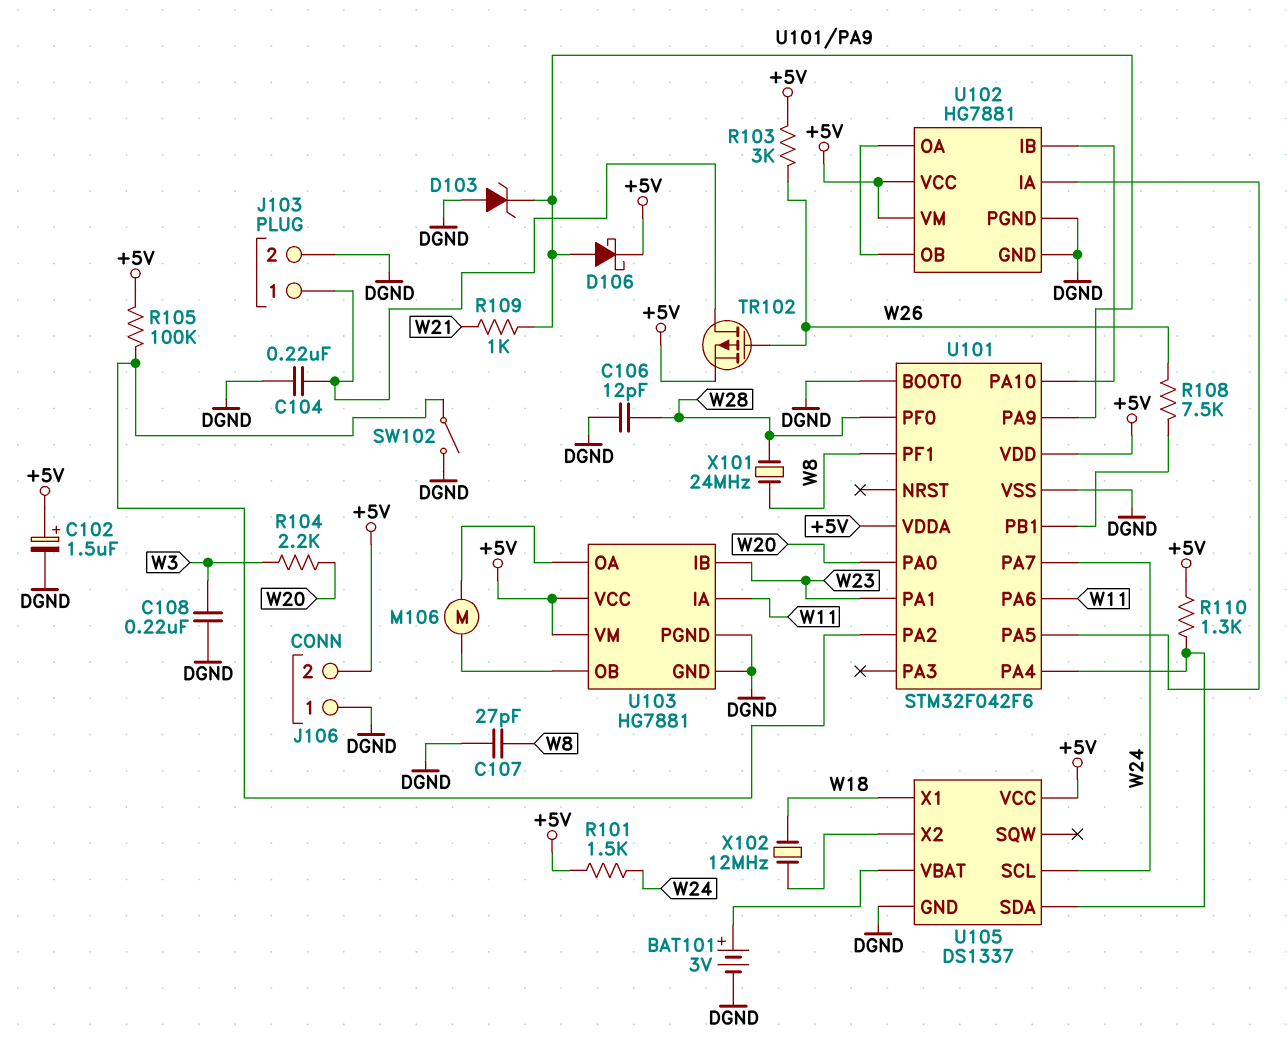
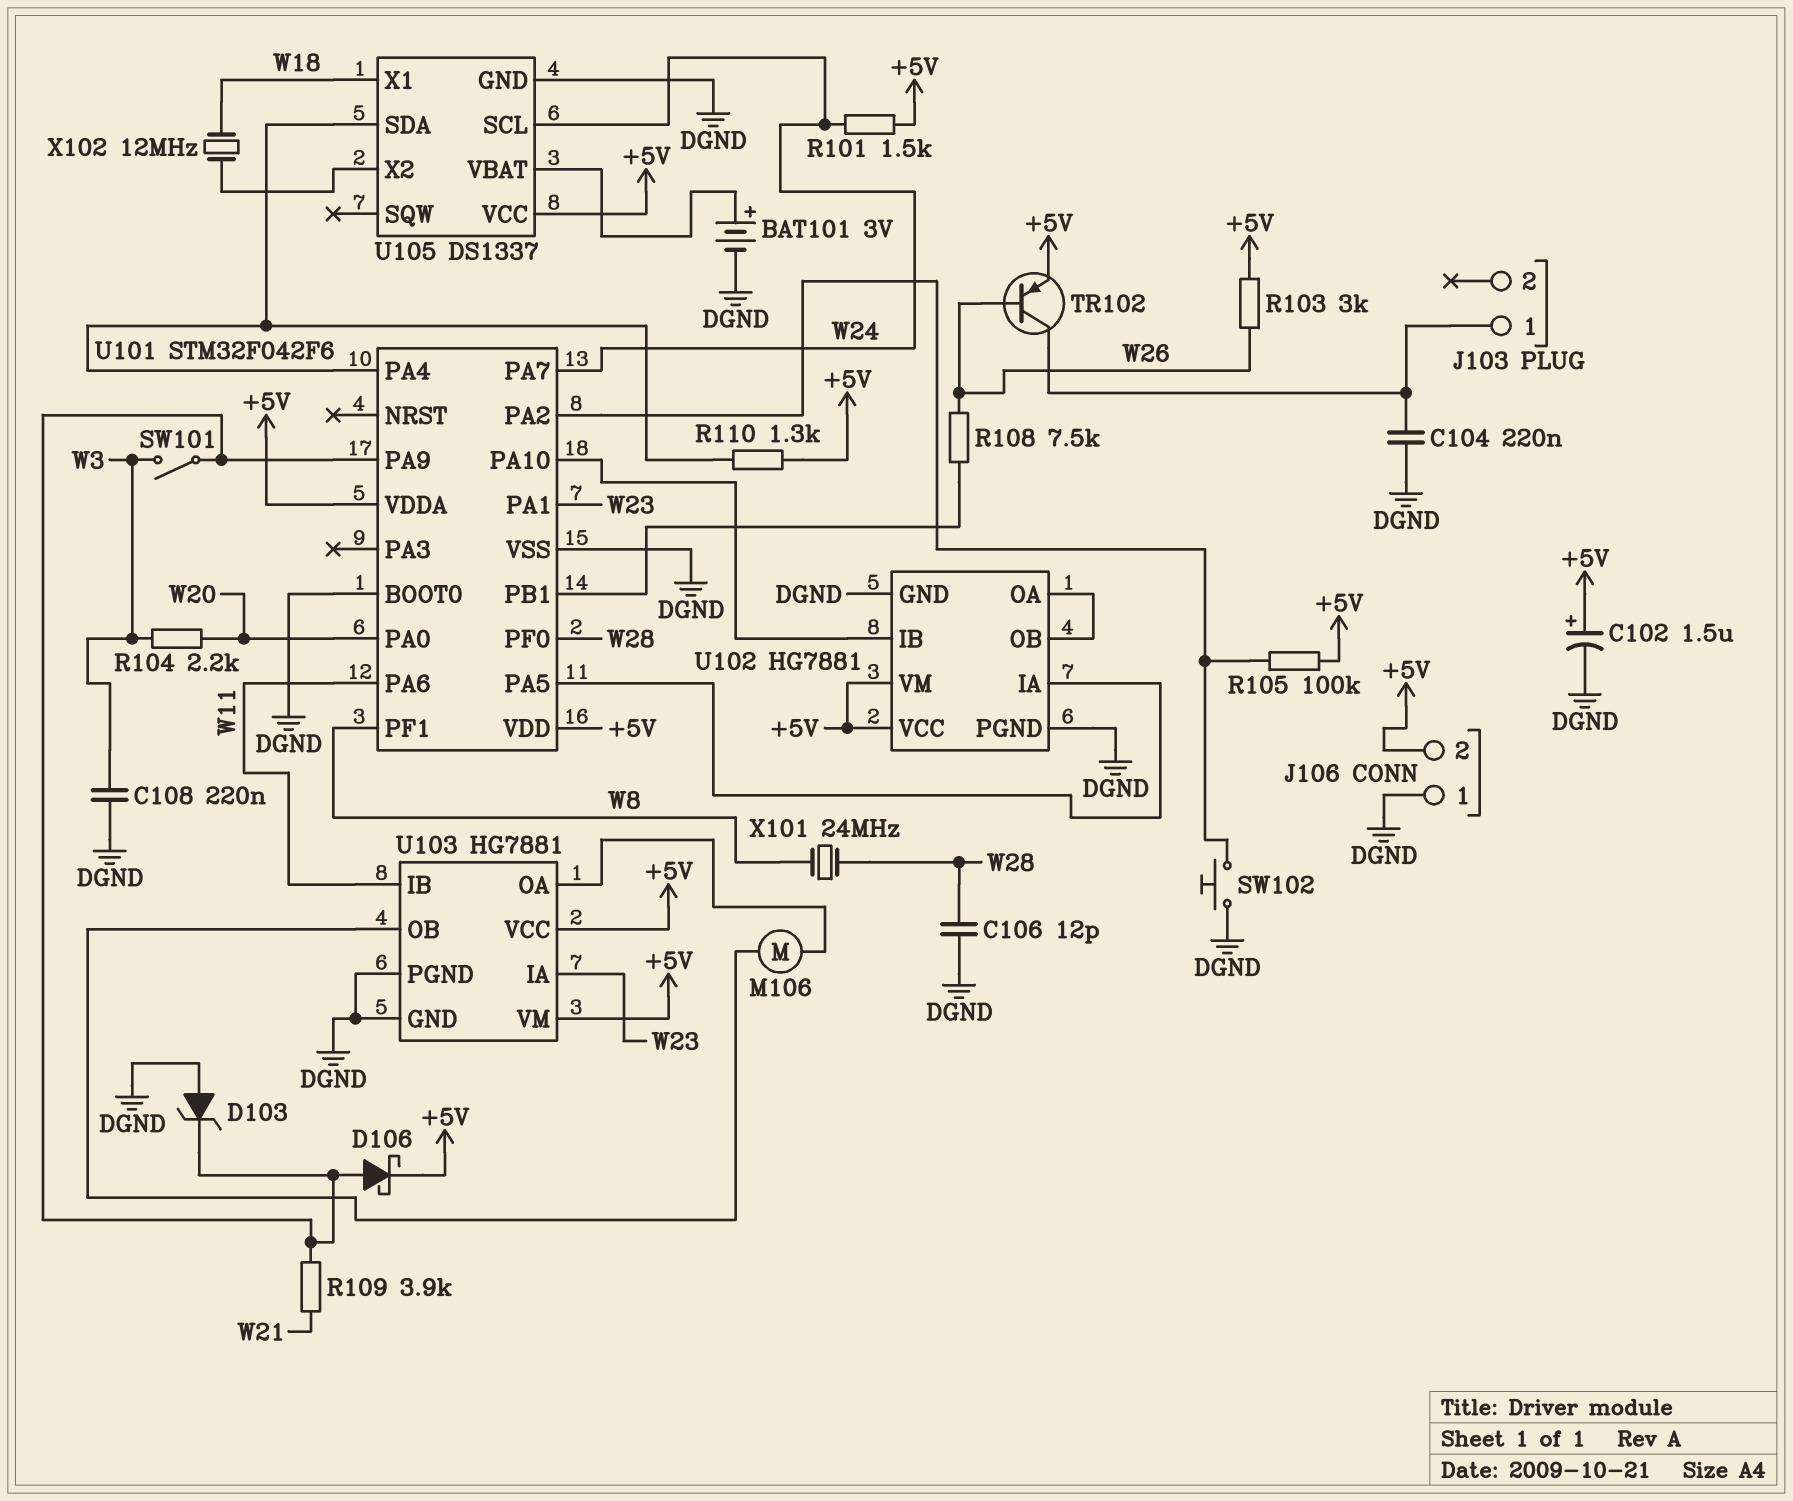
C107: 27pF (DGND, W8) -> none
J103 pin 2: DGND -> none
R109: 1k (U101/PA9, W21) -> 3.9k (U101/PA9, W21)
SW101: none -> switch (U101/PA9, W3)
SW102: switch (DGND, U101/PA2) -> button (DGND, U101/PA2)
TR102: PMOS (G W26, D J103/1, S +5V) -> PNP (B W26, C J103/1, E +5V)
U103 pin IA: W11 -> W23
U103 pin IB: W23 -> W11

